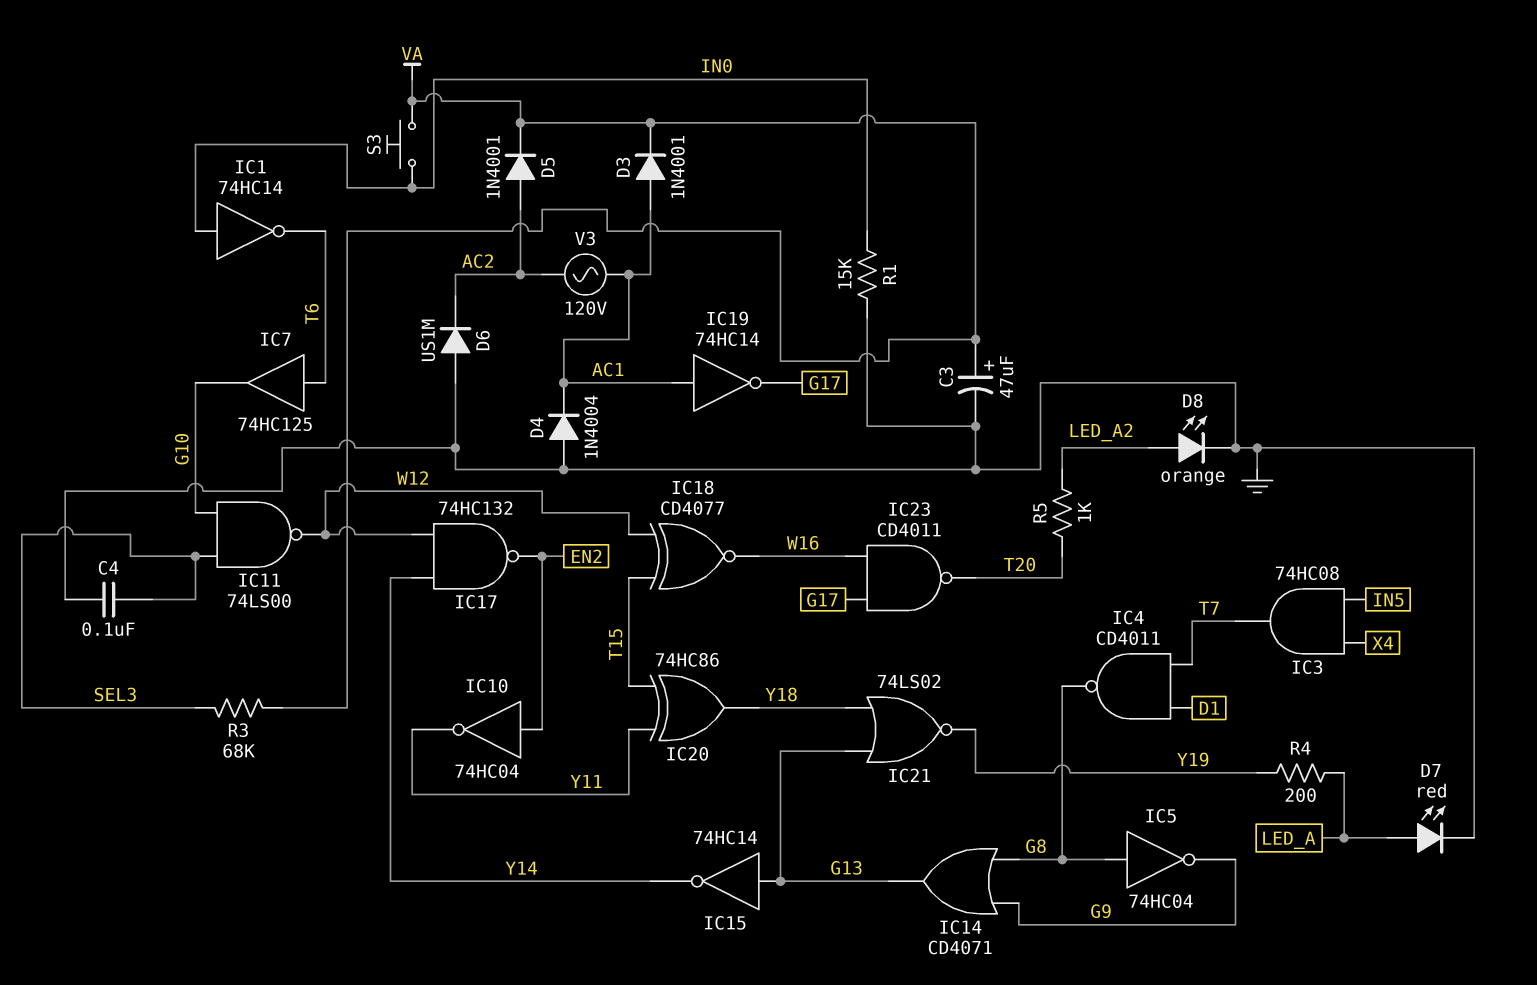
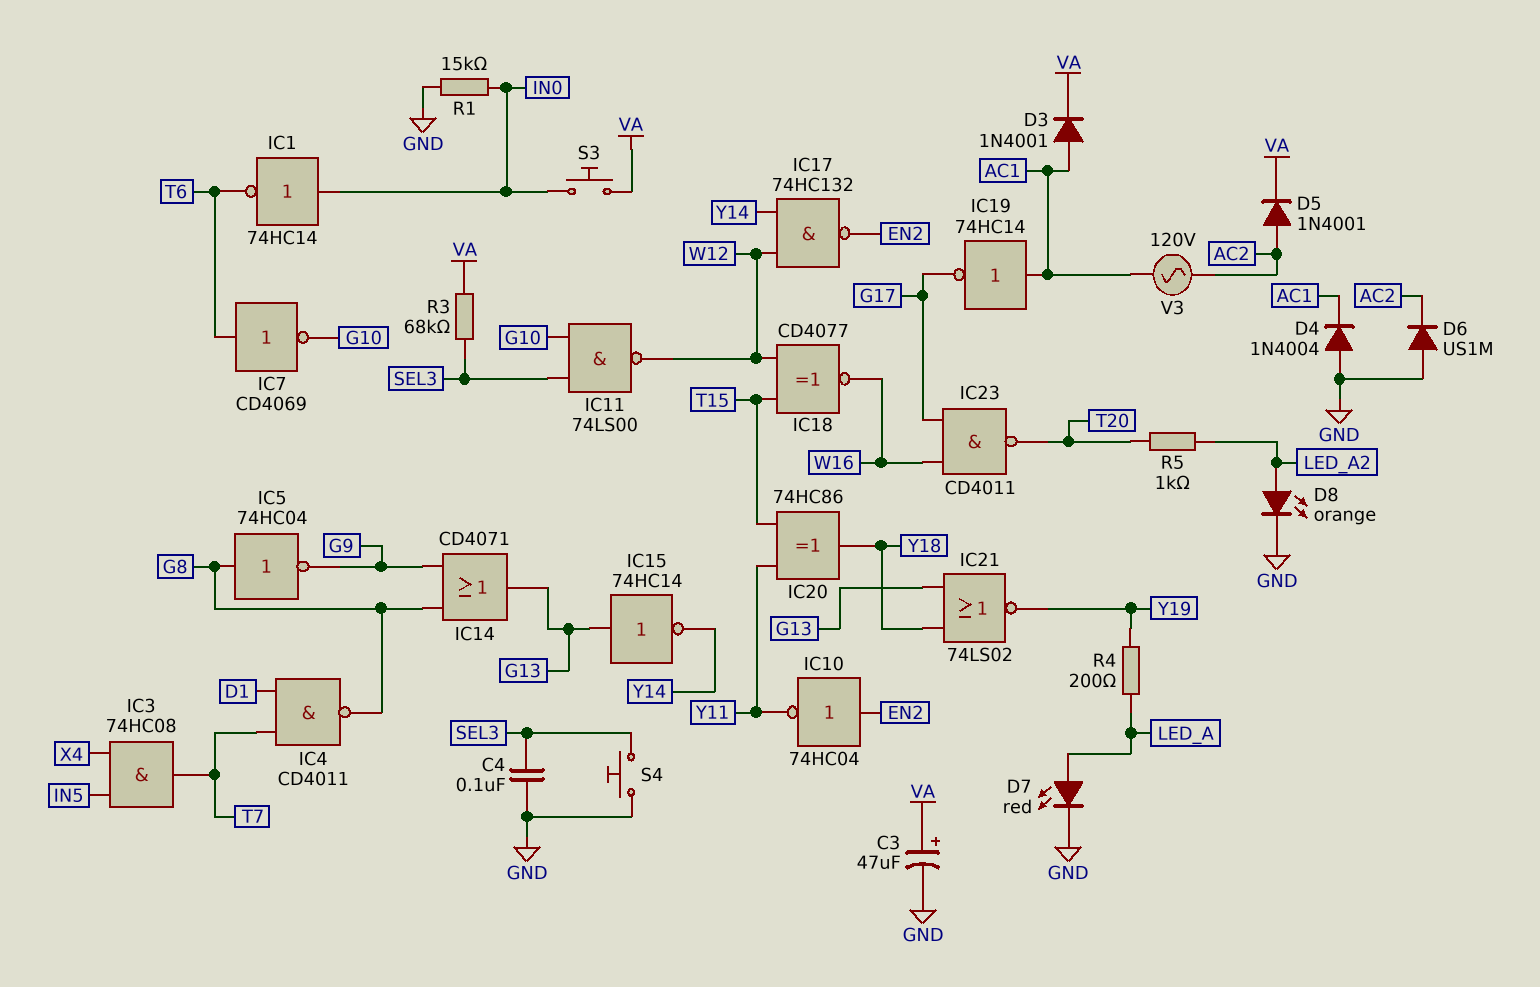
IC7: buffer 74HC125 (in T6, out G10) -> NOT CD4069 (in T6, out G10)
S4: none -> button (GND, SEL3)

